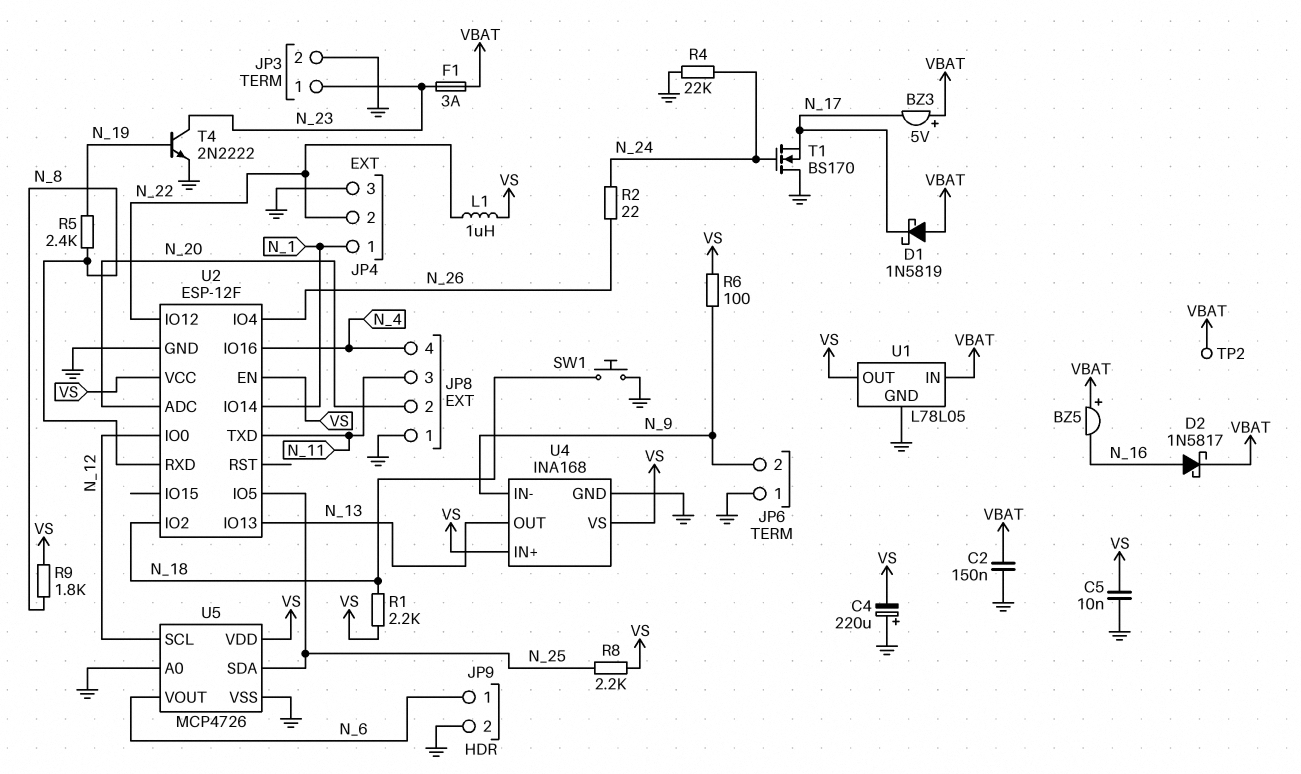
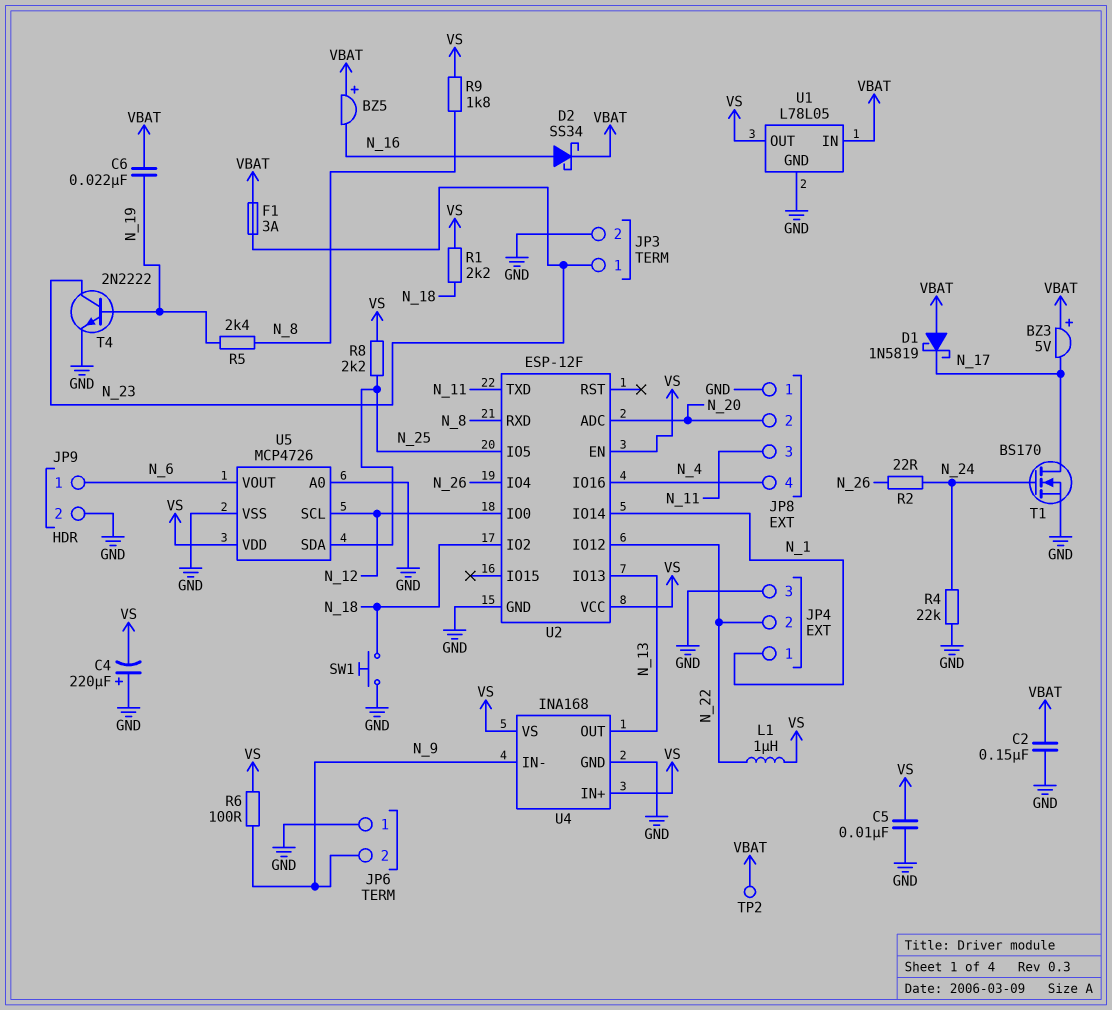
C6: none -> 22nF (N_19, VBAT)
D2: schottky 1N5817 (A N_16, K VBAT) -> schottky SS34 (A N_16, K VBAT)
T1: NMOS BS170 (G N_24, D GND, S N_17) -> NMOS BS170 (G N_24, D N_17, S GND)

